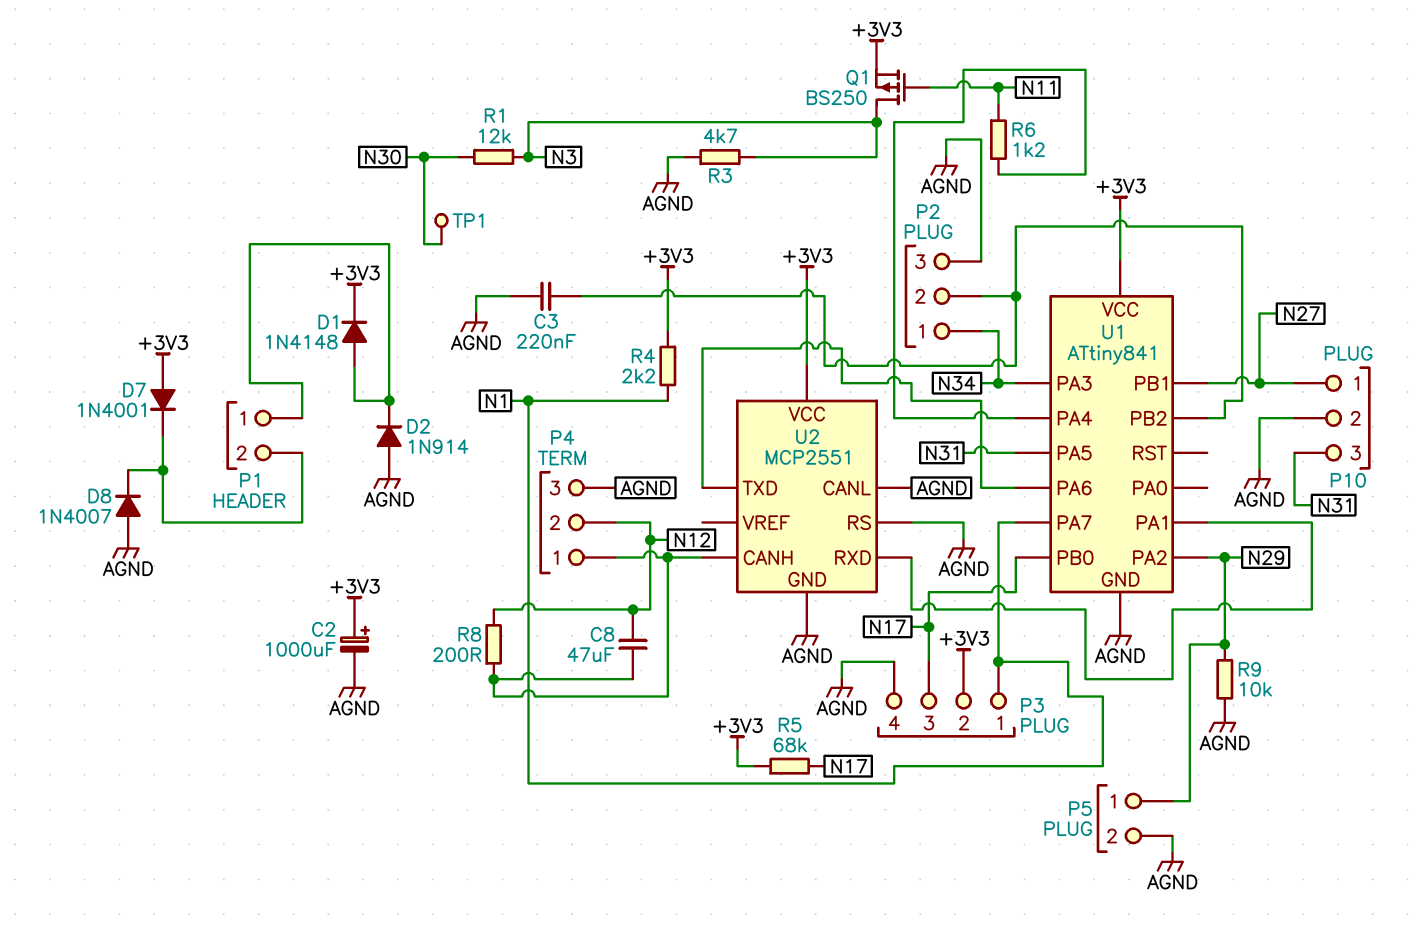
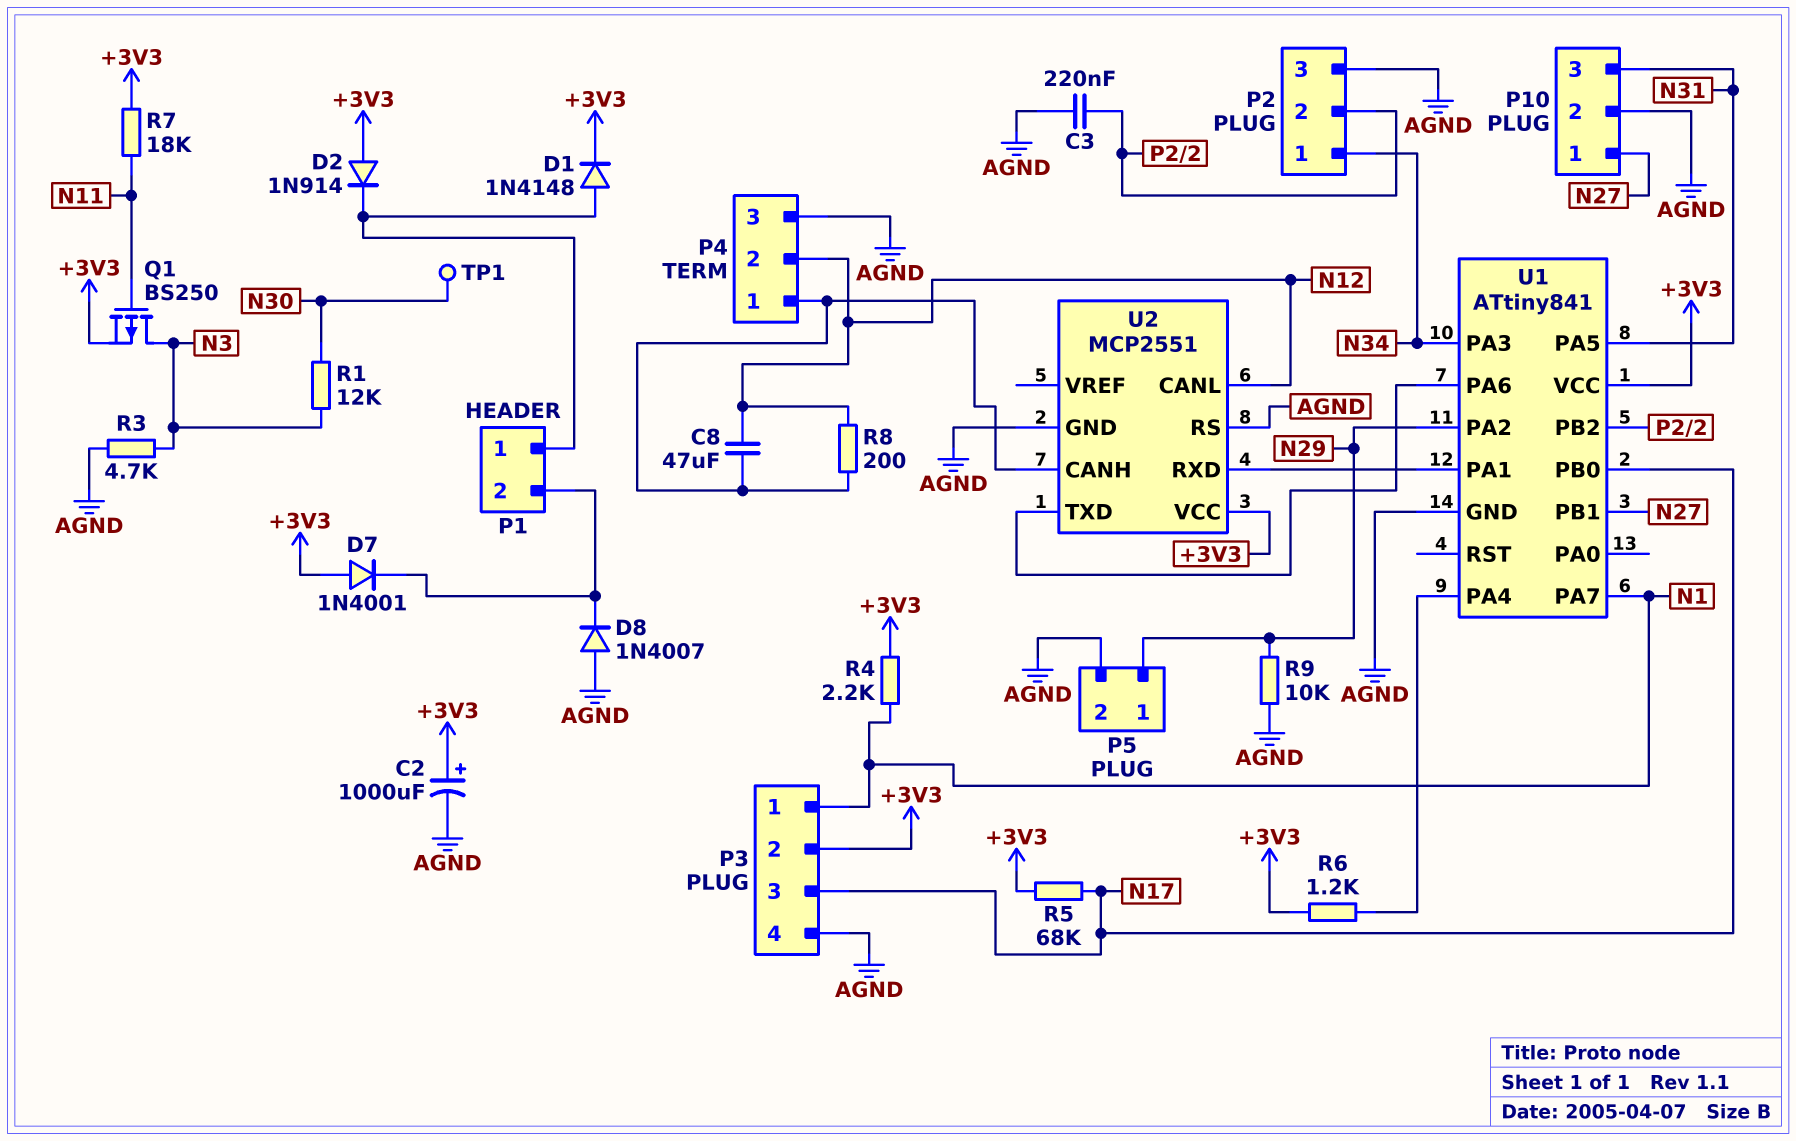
D2: diode 1N914 (A AGND, K P1/1) -> diode 1N914 (A +3V3, K P1/1)
R6: 1.2k (N11, U1/PA4) -> 1.2k (+3V3, U1/PA4)
R7: none -> 18k (+3V3, N11)
U2 pin CANL: AGND -> N12

